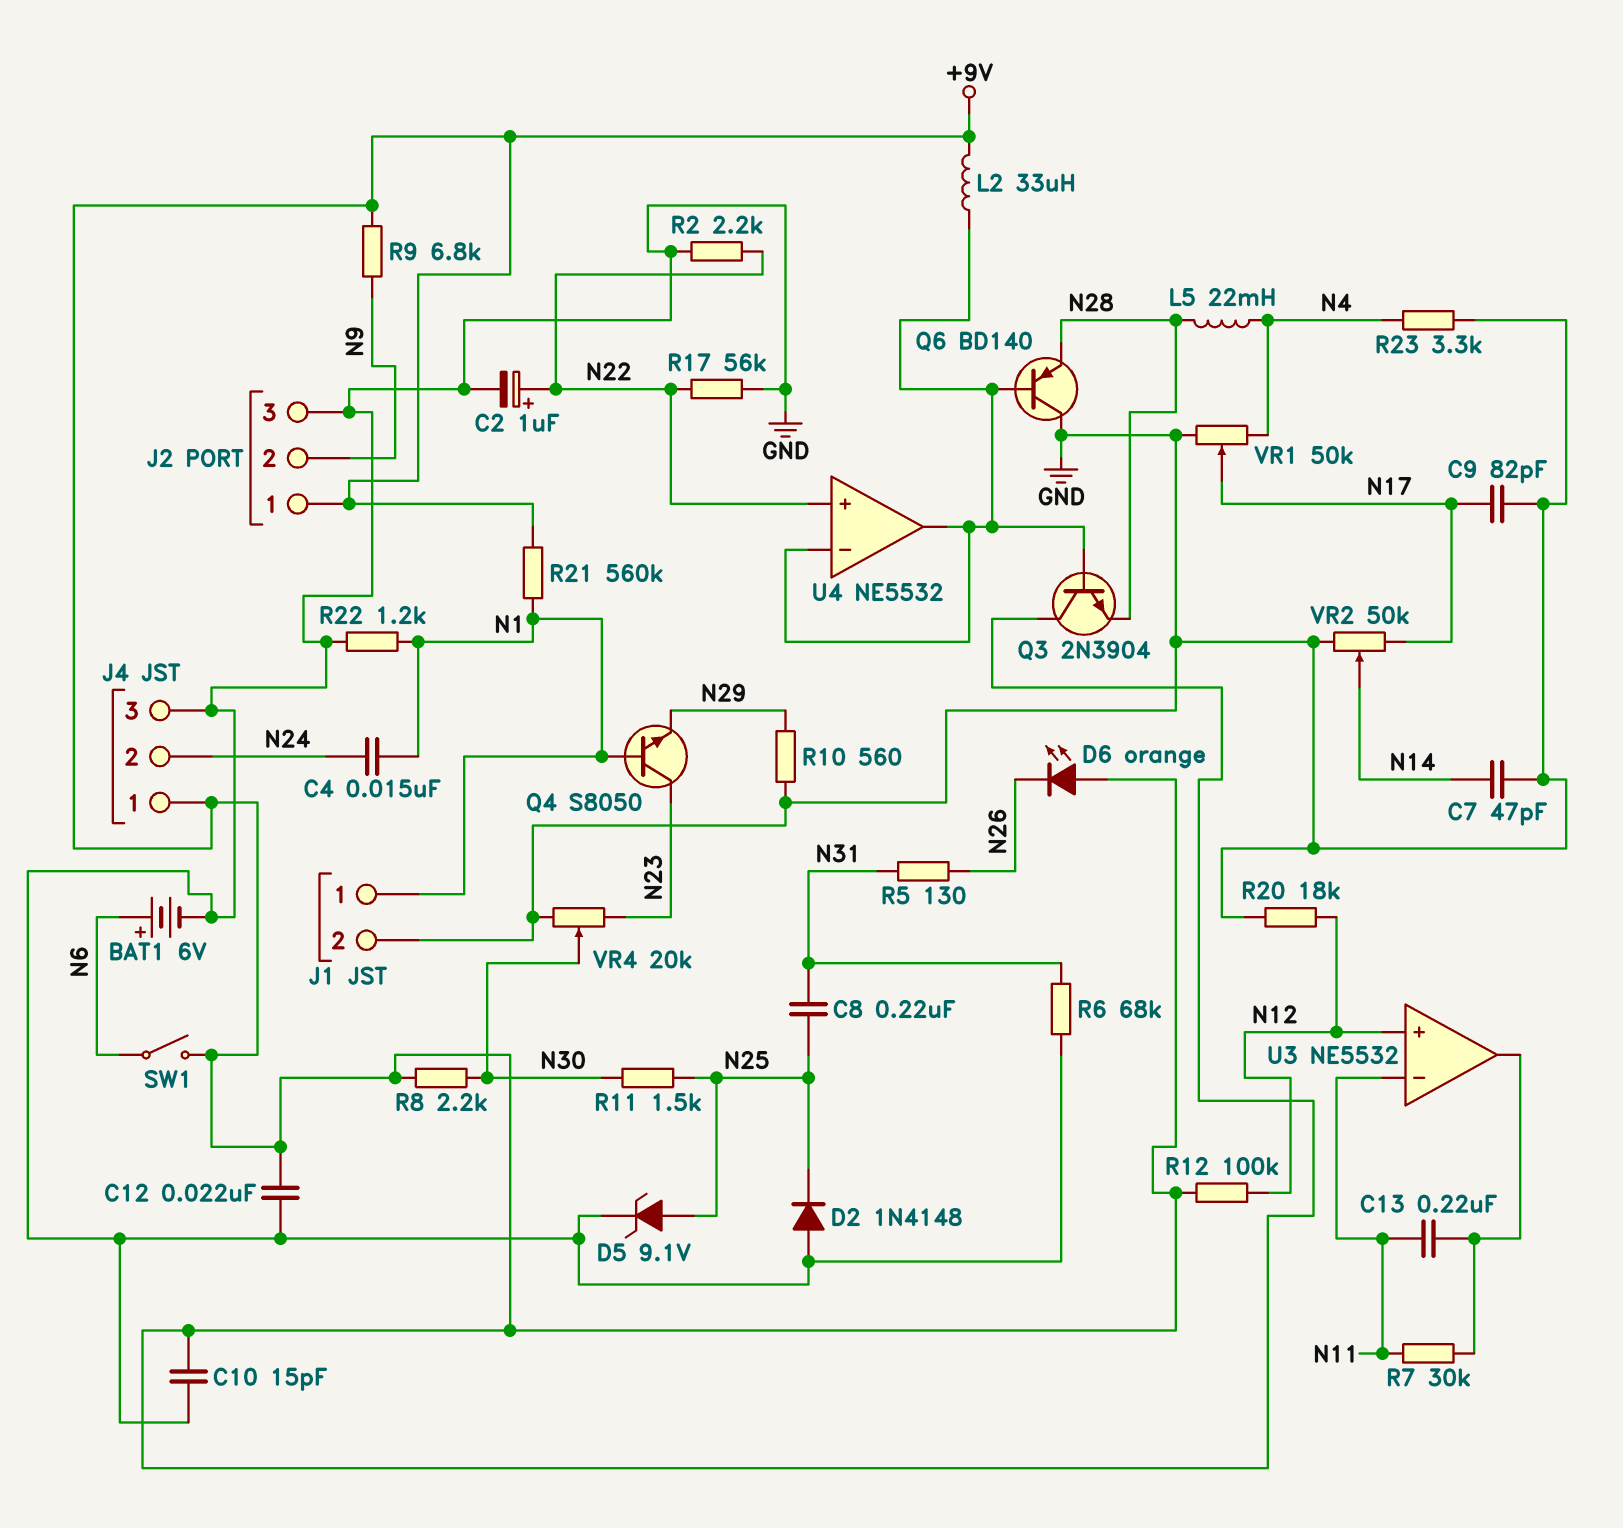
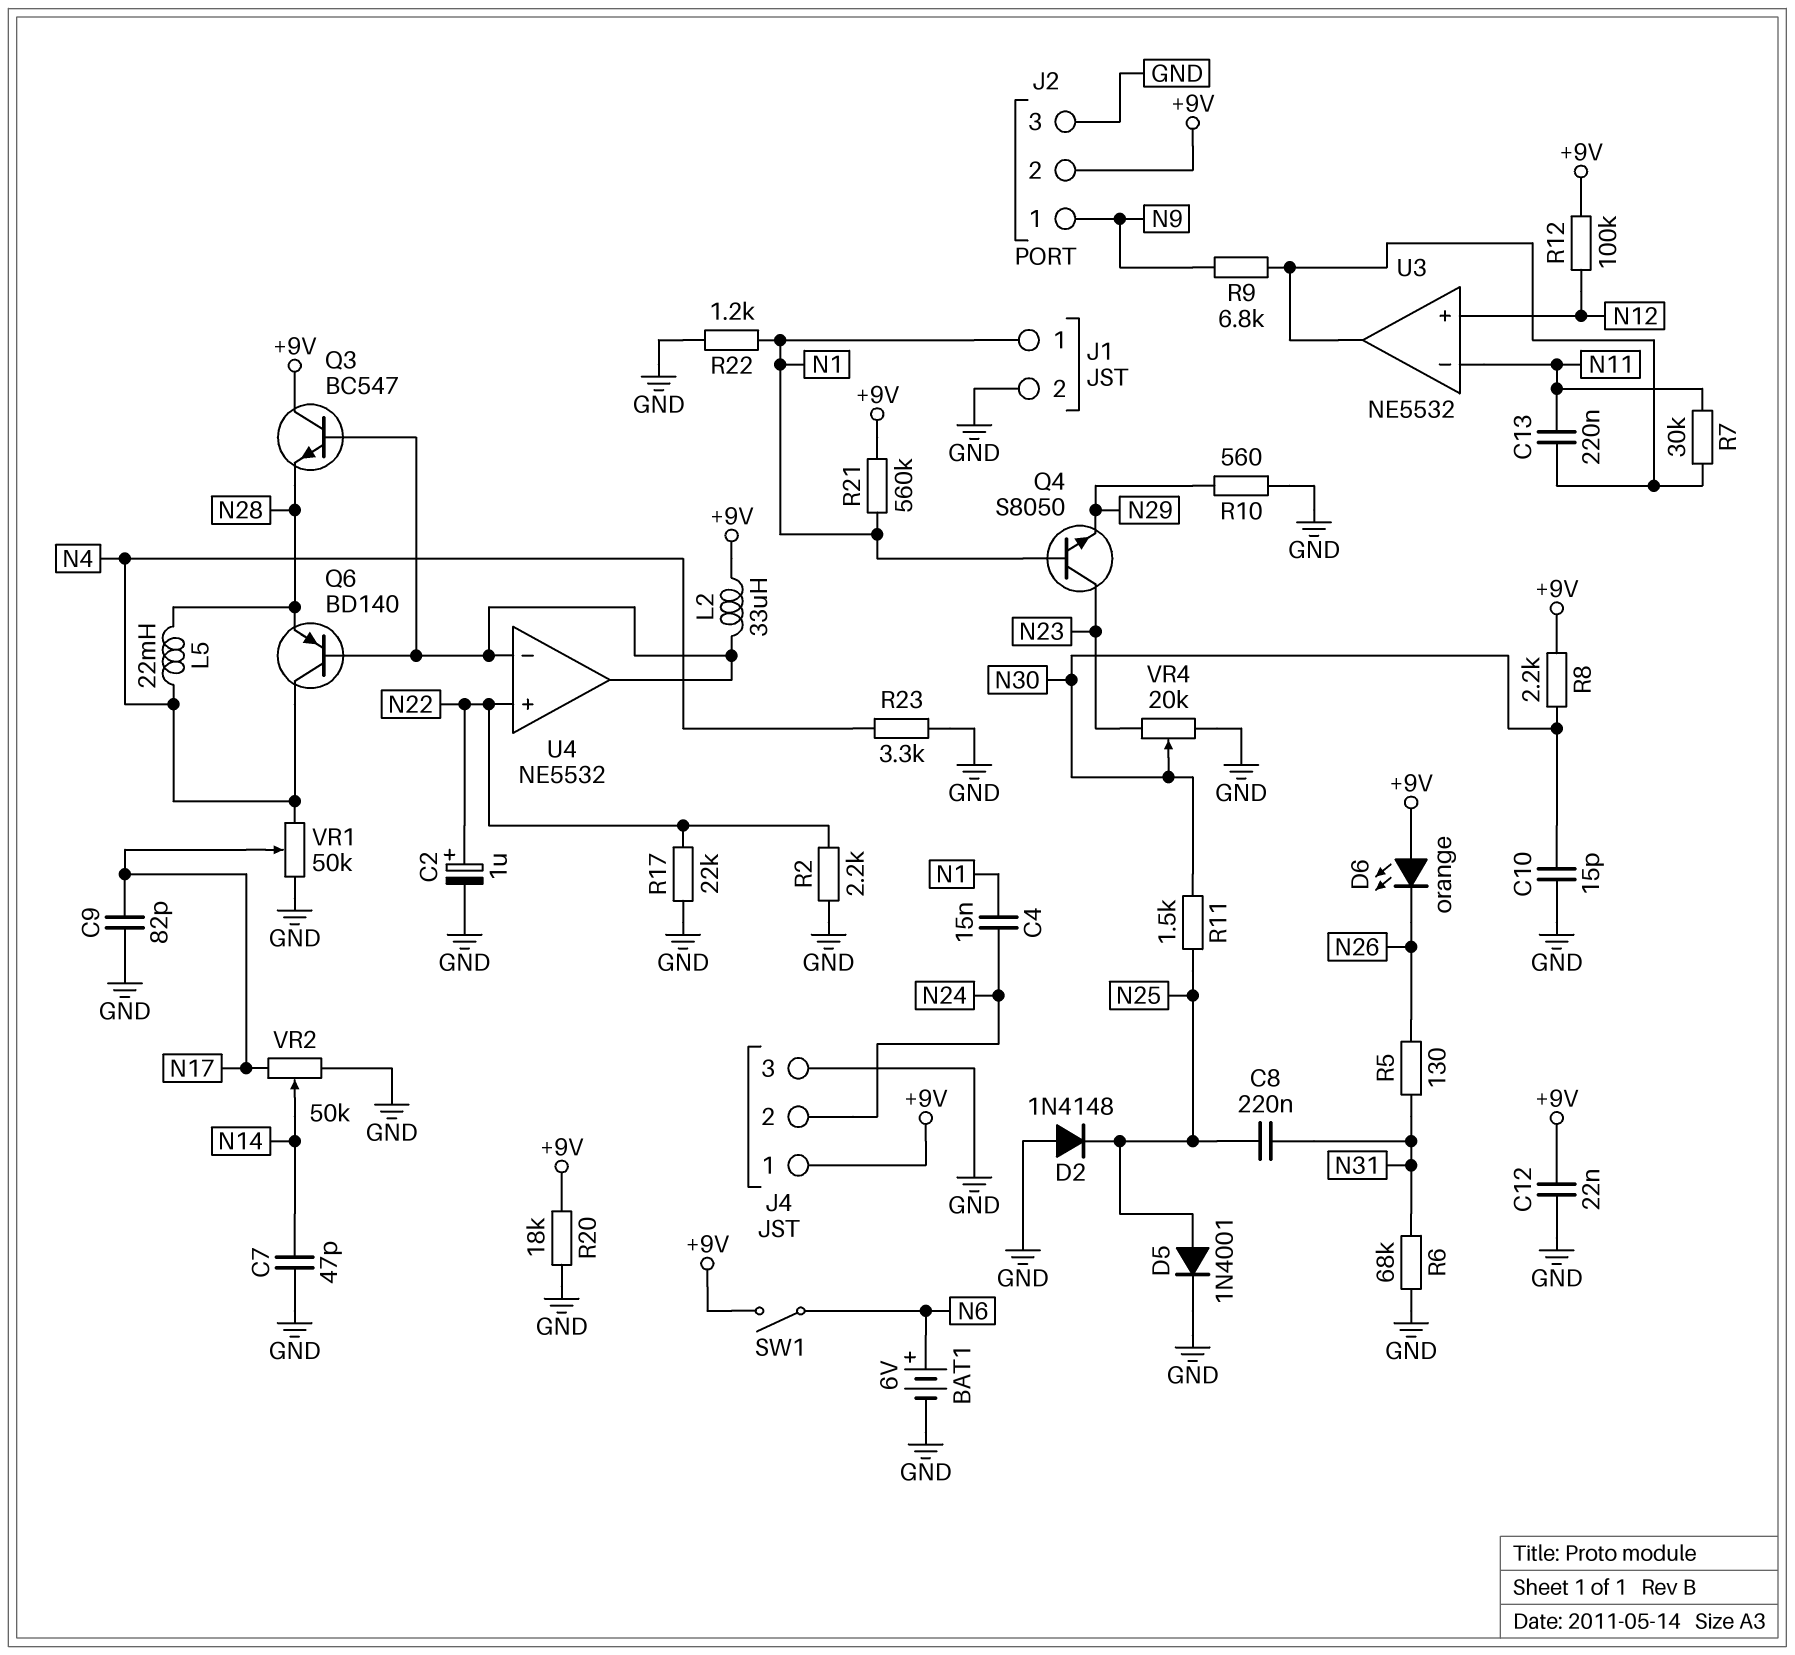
C10: 15pF (+9V, GND) -> 15pF (GND, N30)
D5: zener 9.1V (A N25, K GND) -> diode 1N4001 (A N25, K GND)
J2 pin 1: +9V -> N9
J2 pin 2: N9 -> +9V
Q3: NPN 2N3904 (B U4/in-, C +9V, E N28) -> NPN BC547 (B U4/in-, C +9V, E N28)
Q6: PNP BD140 (B U4/in-, C GND, E N28) -> PNP BD140 (B U4/in-, C N4, E N28)
R9: 6.8k (+9V, N9) -> 6.8k (N9, U3/out)
R17: 56k (GND, N22) -> 22k (GND, N22)
R20: 18k (GND, N12) -> 18k (+9V, GND)

